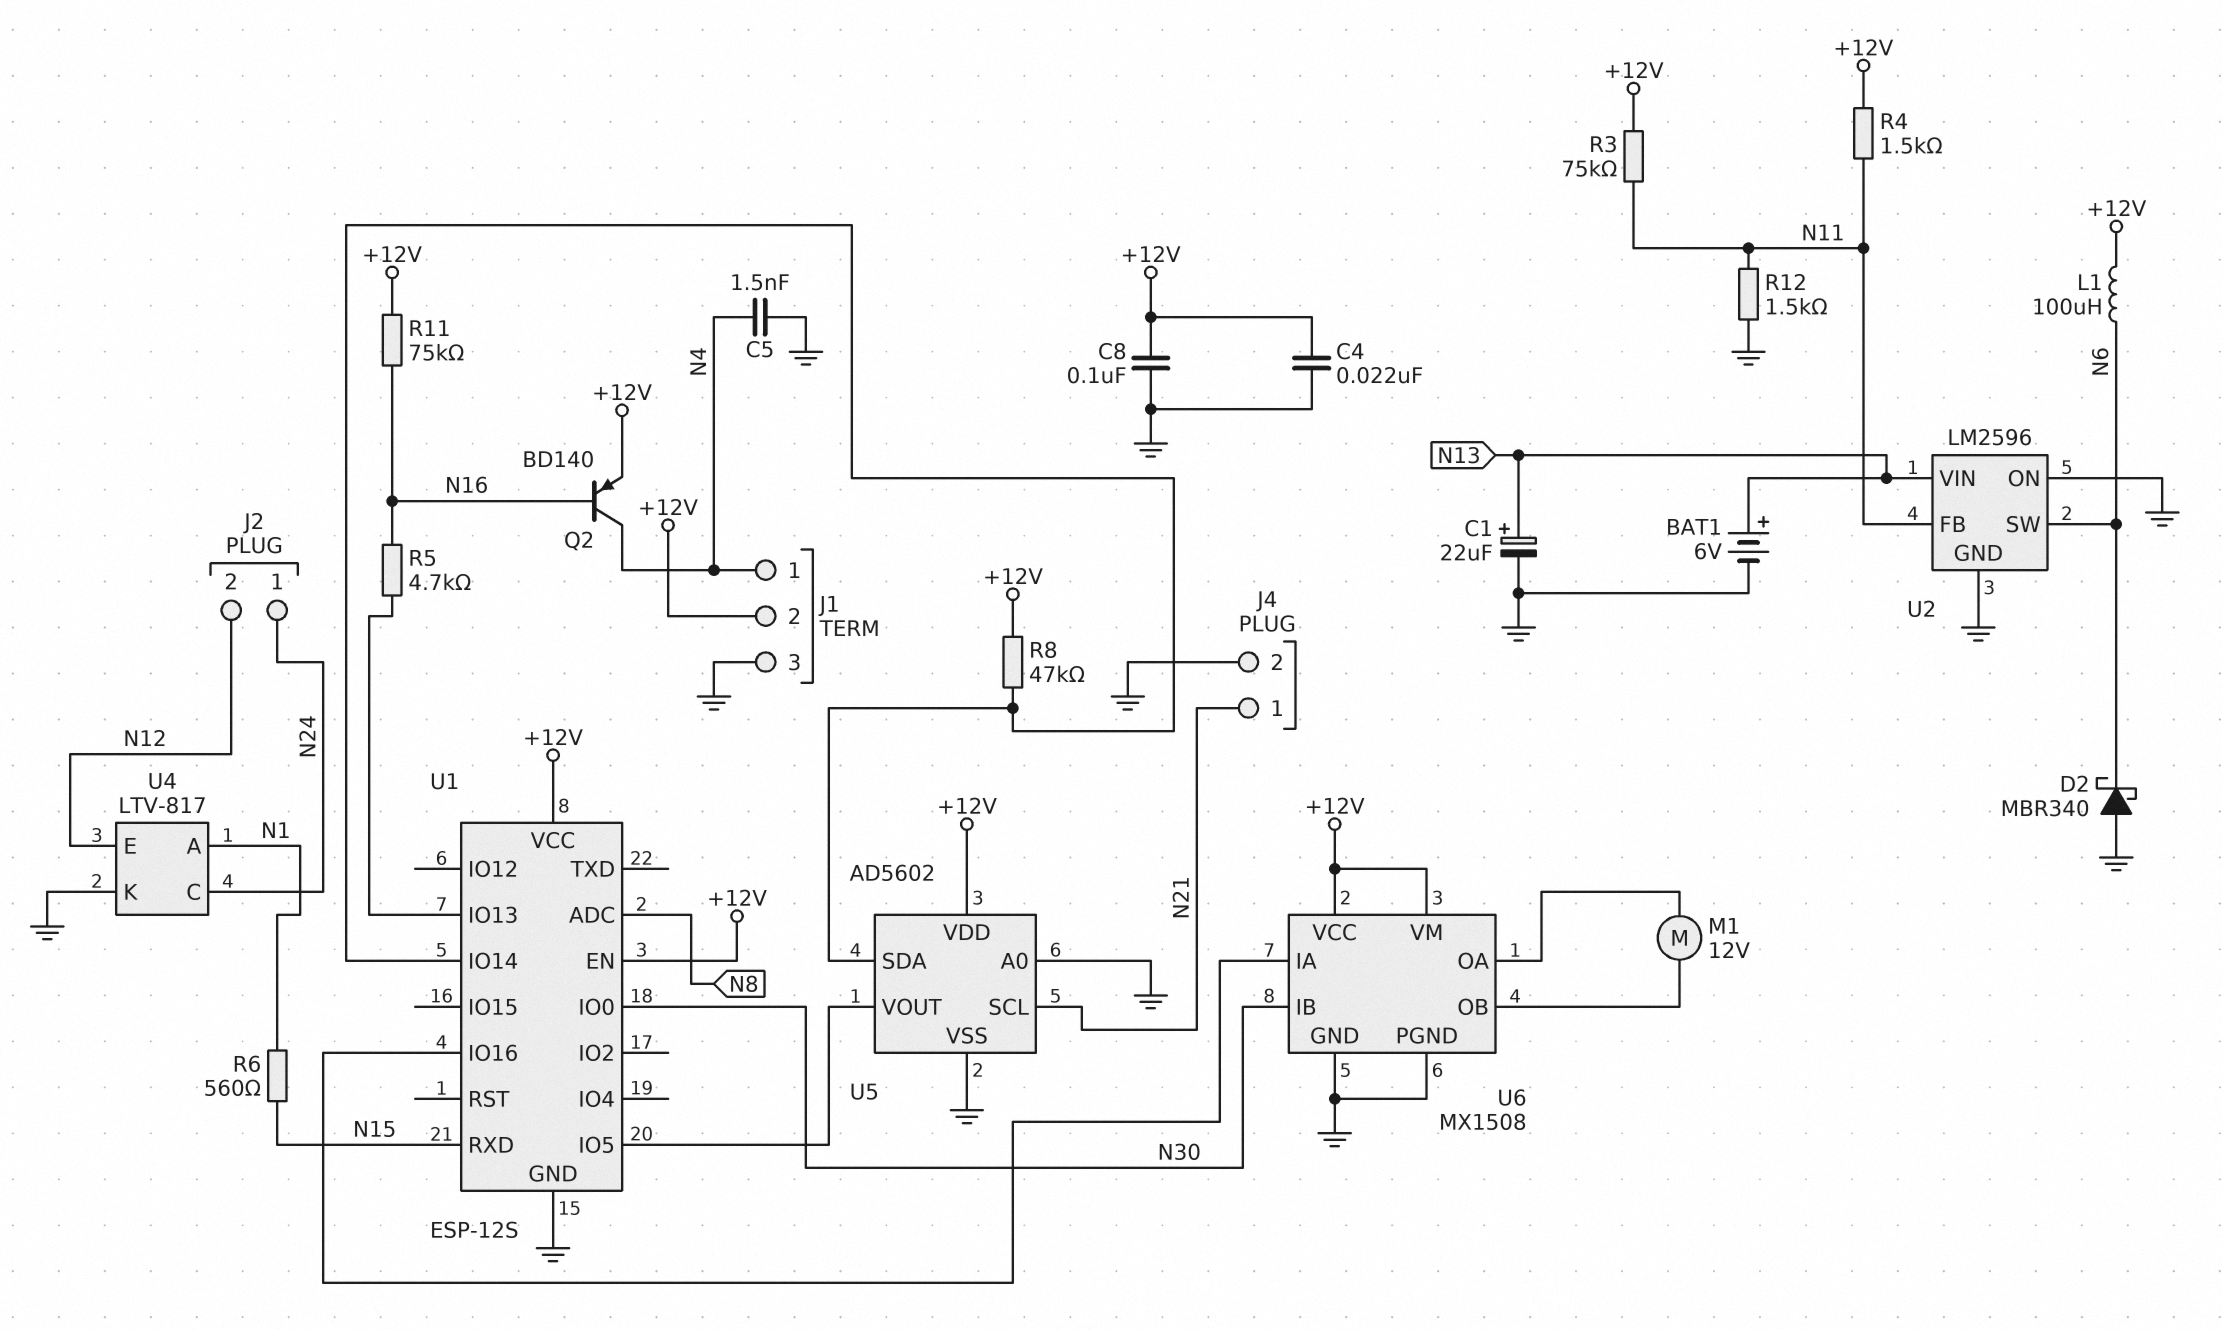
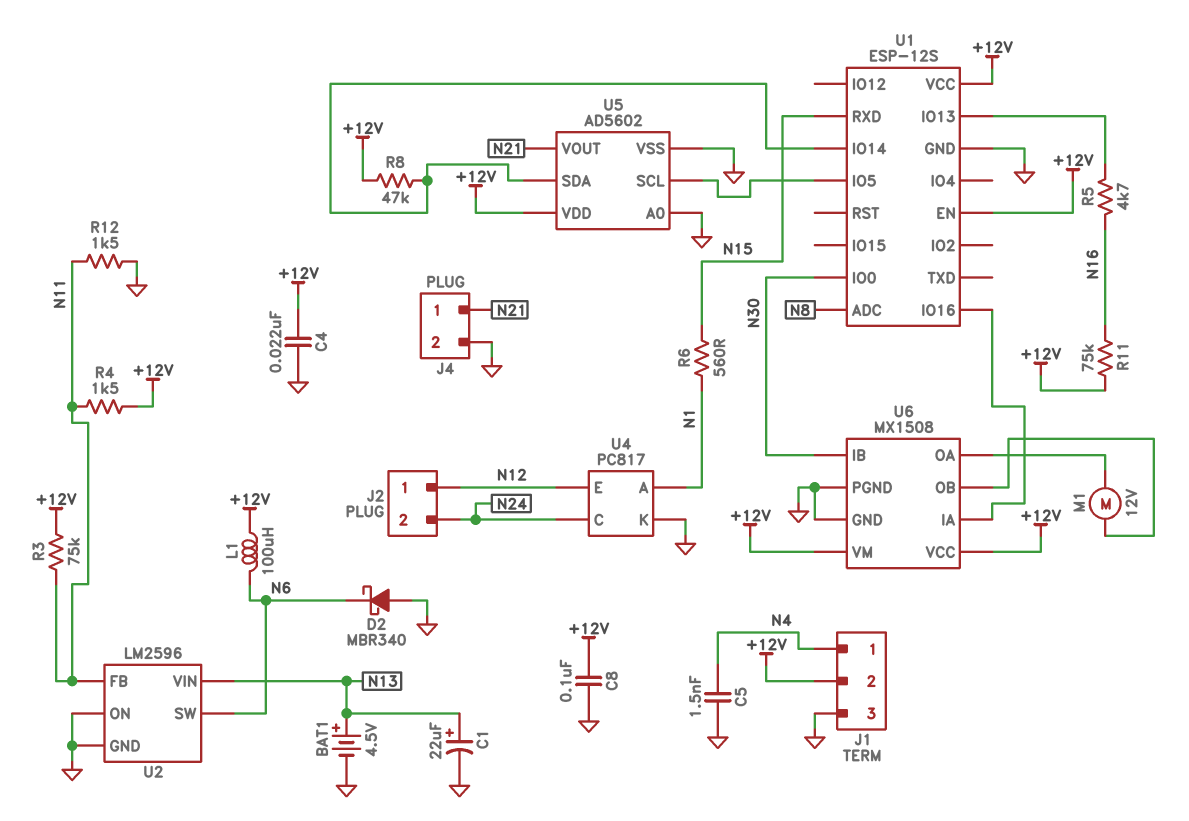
BAT1: 6V (plus N13, minus GND) -> 4.5V (plus N13, minus GND)
J2 pin 1: N24 -> N12
J2 pin 2: N12 -> N24
Q2: PNP BD140 (B N16, C N4, E +12V) -> none
U4: LTV-817 -> PC817
U5 pin SCL: N21 -> U1/IO5
U5 pin VOUT: U1/IO5 -> N21

